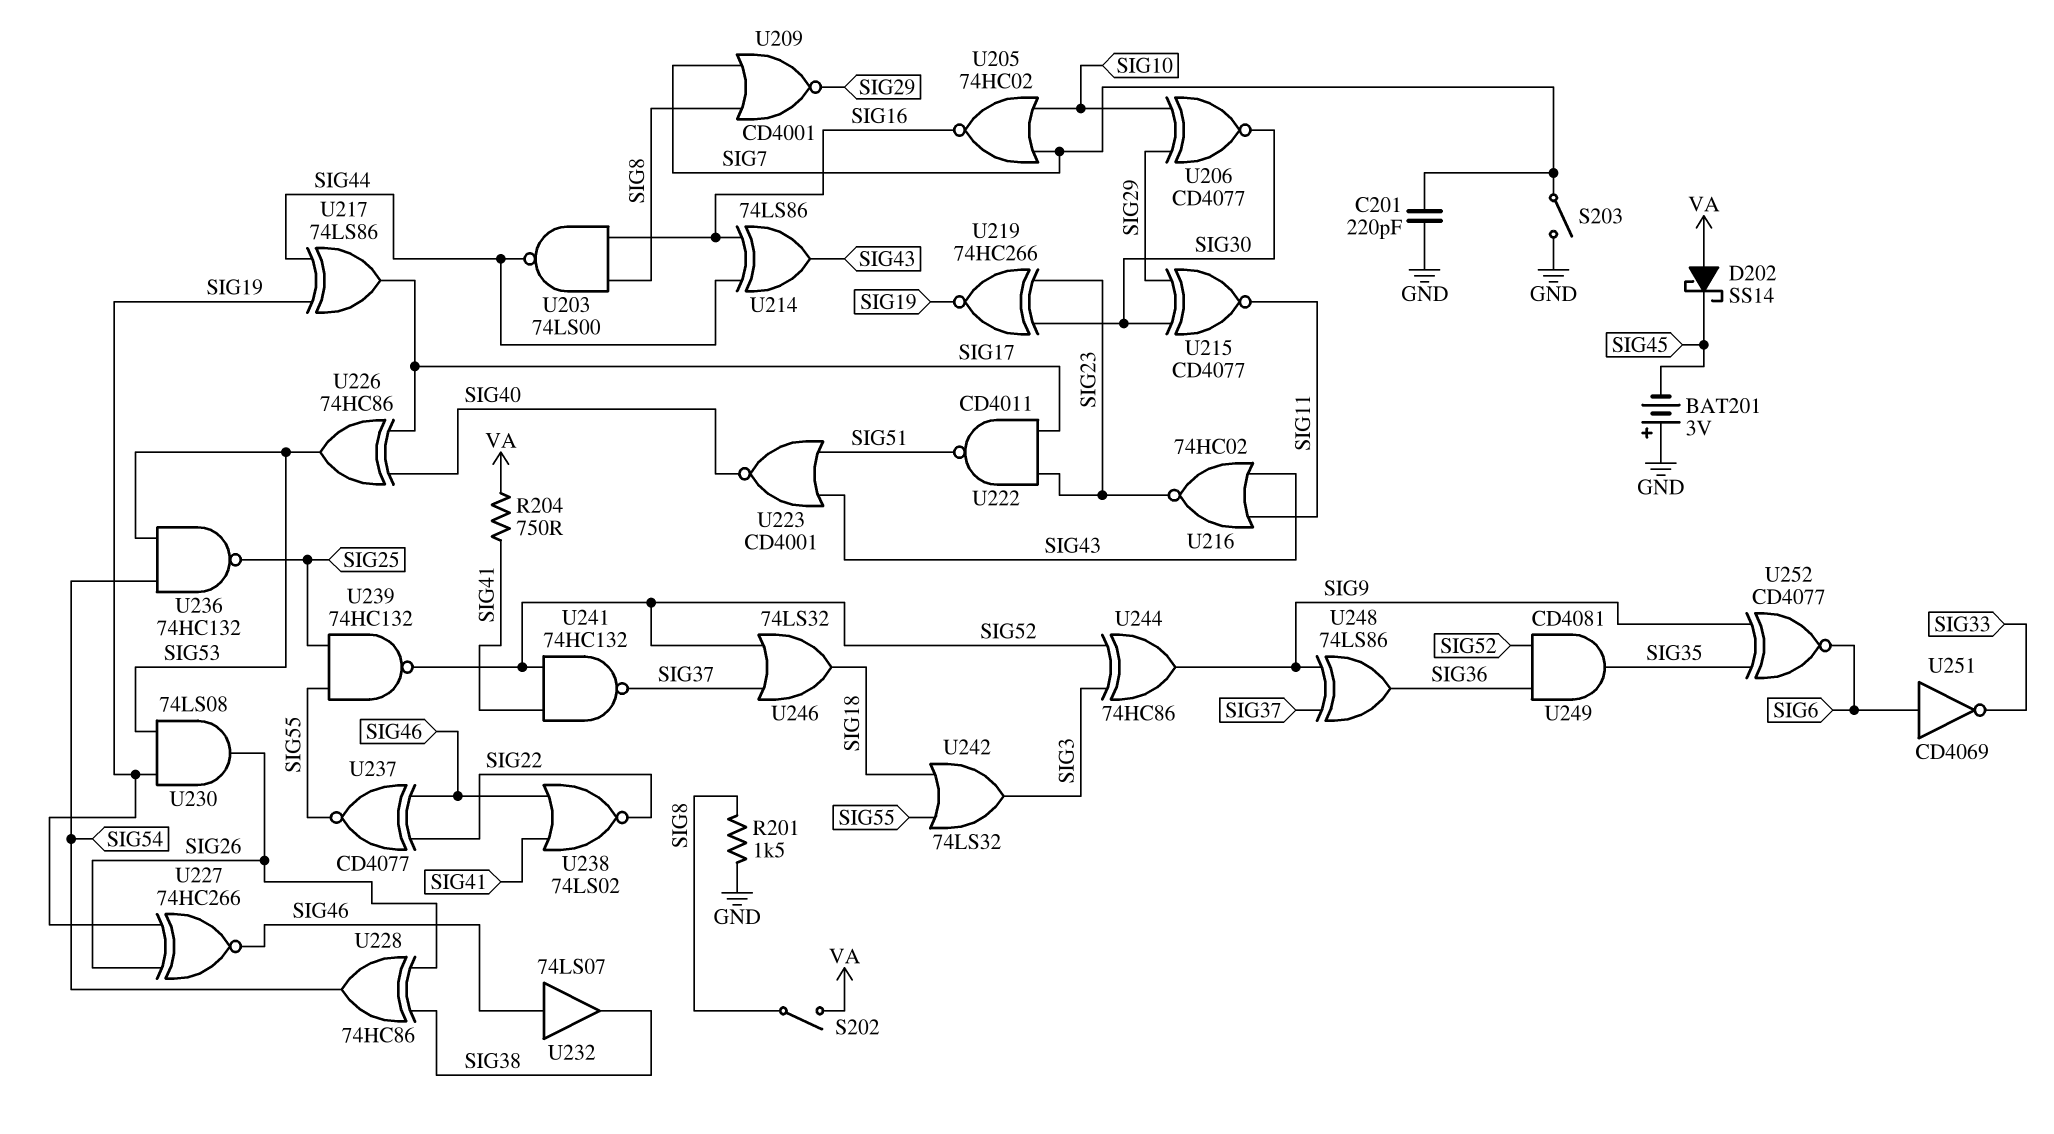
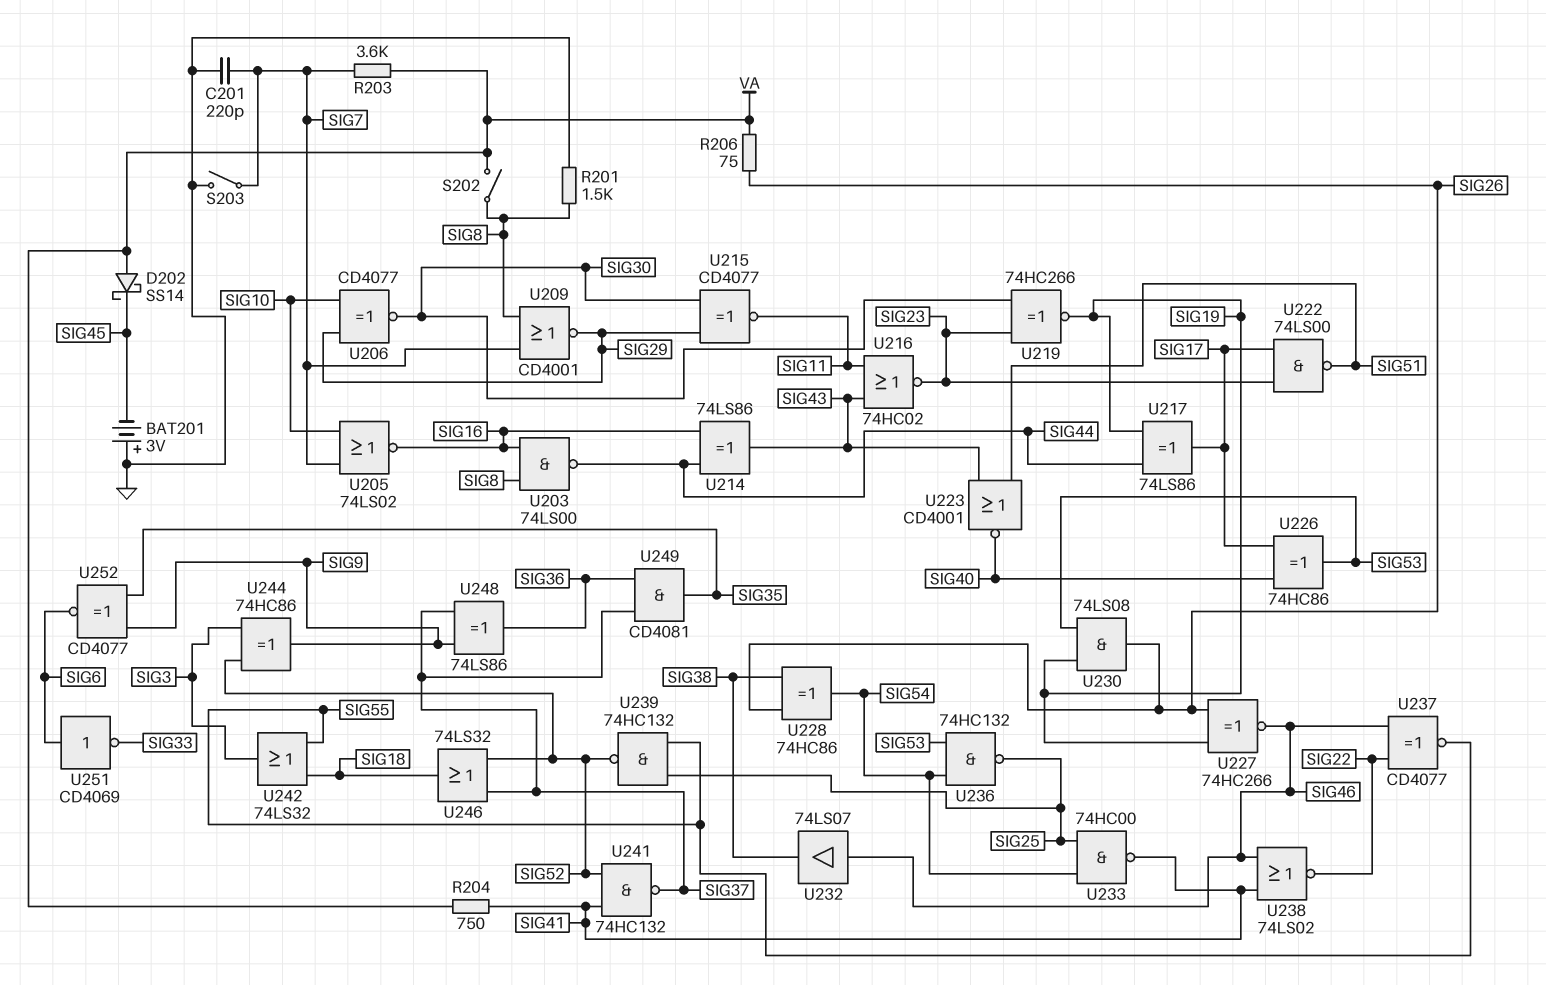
R203: none -> 3.6k (SIG7, VA)
R206: none -> 75 (SIG26, VA)
U205: NOR 74HC02 (in SIG7, in SIG10, out SIG16) -> NOR 74LS02 (in SIG7, in SIG10, out SIG16)
U222: NAND CD4011 (in SIG17, in SIG23, out SIG51) -> NAND 74LS00 (in SIG17, in SIG23, out SIG51)
U233: none -> NAND 74HC00 (in SIG25, in SIG54, out SIG41)
U249: AND CD4081 (in SIG36, in SIG52, out SIG35) -> AND CD4081 (in SIG36, in SIG37, out SIG35)

